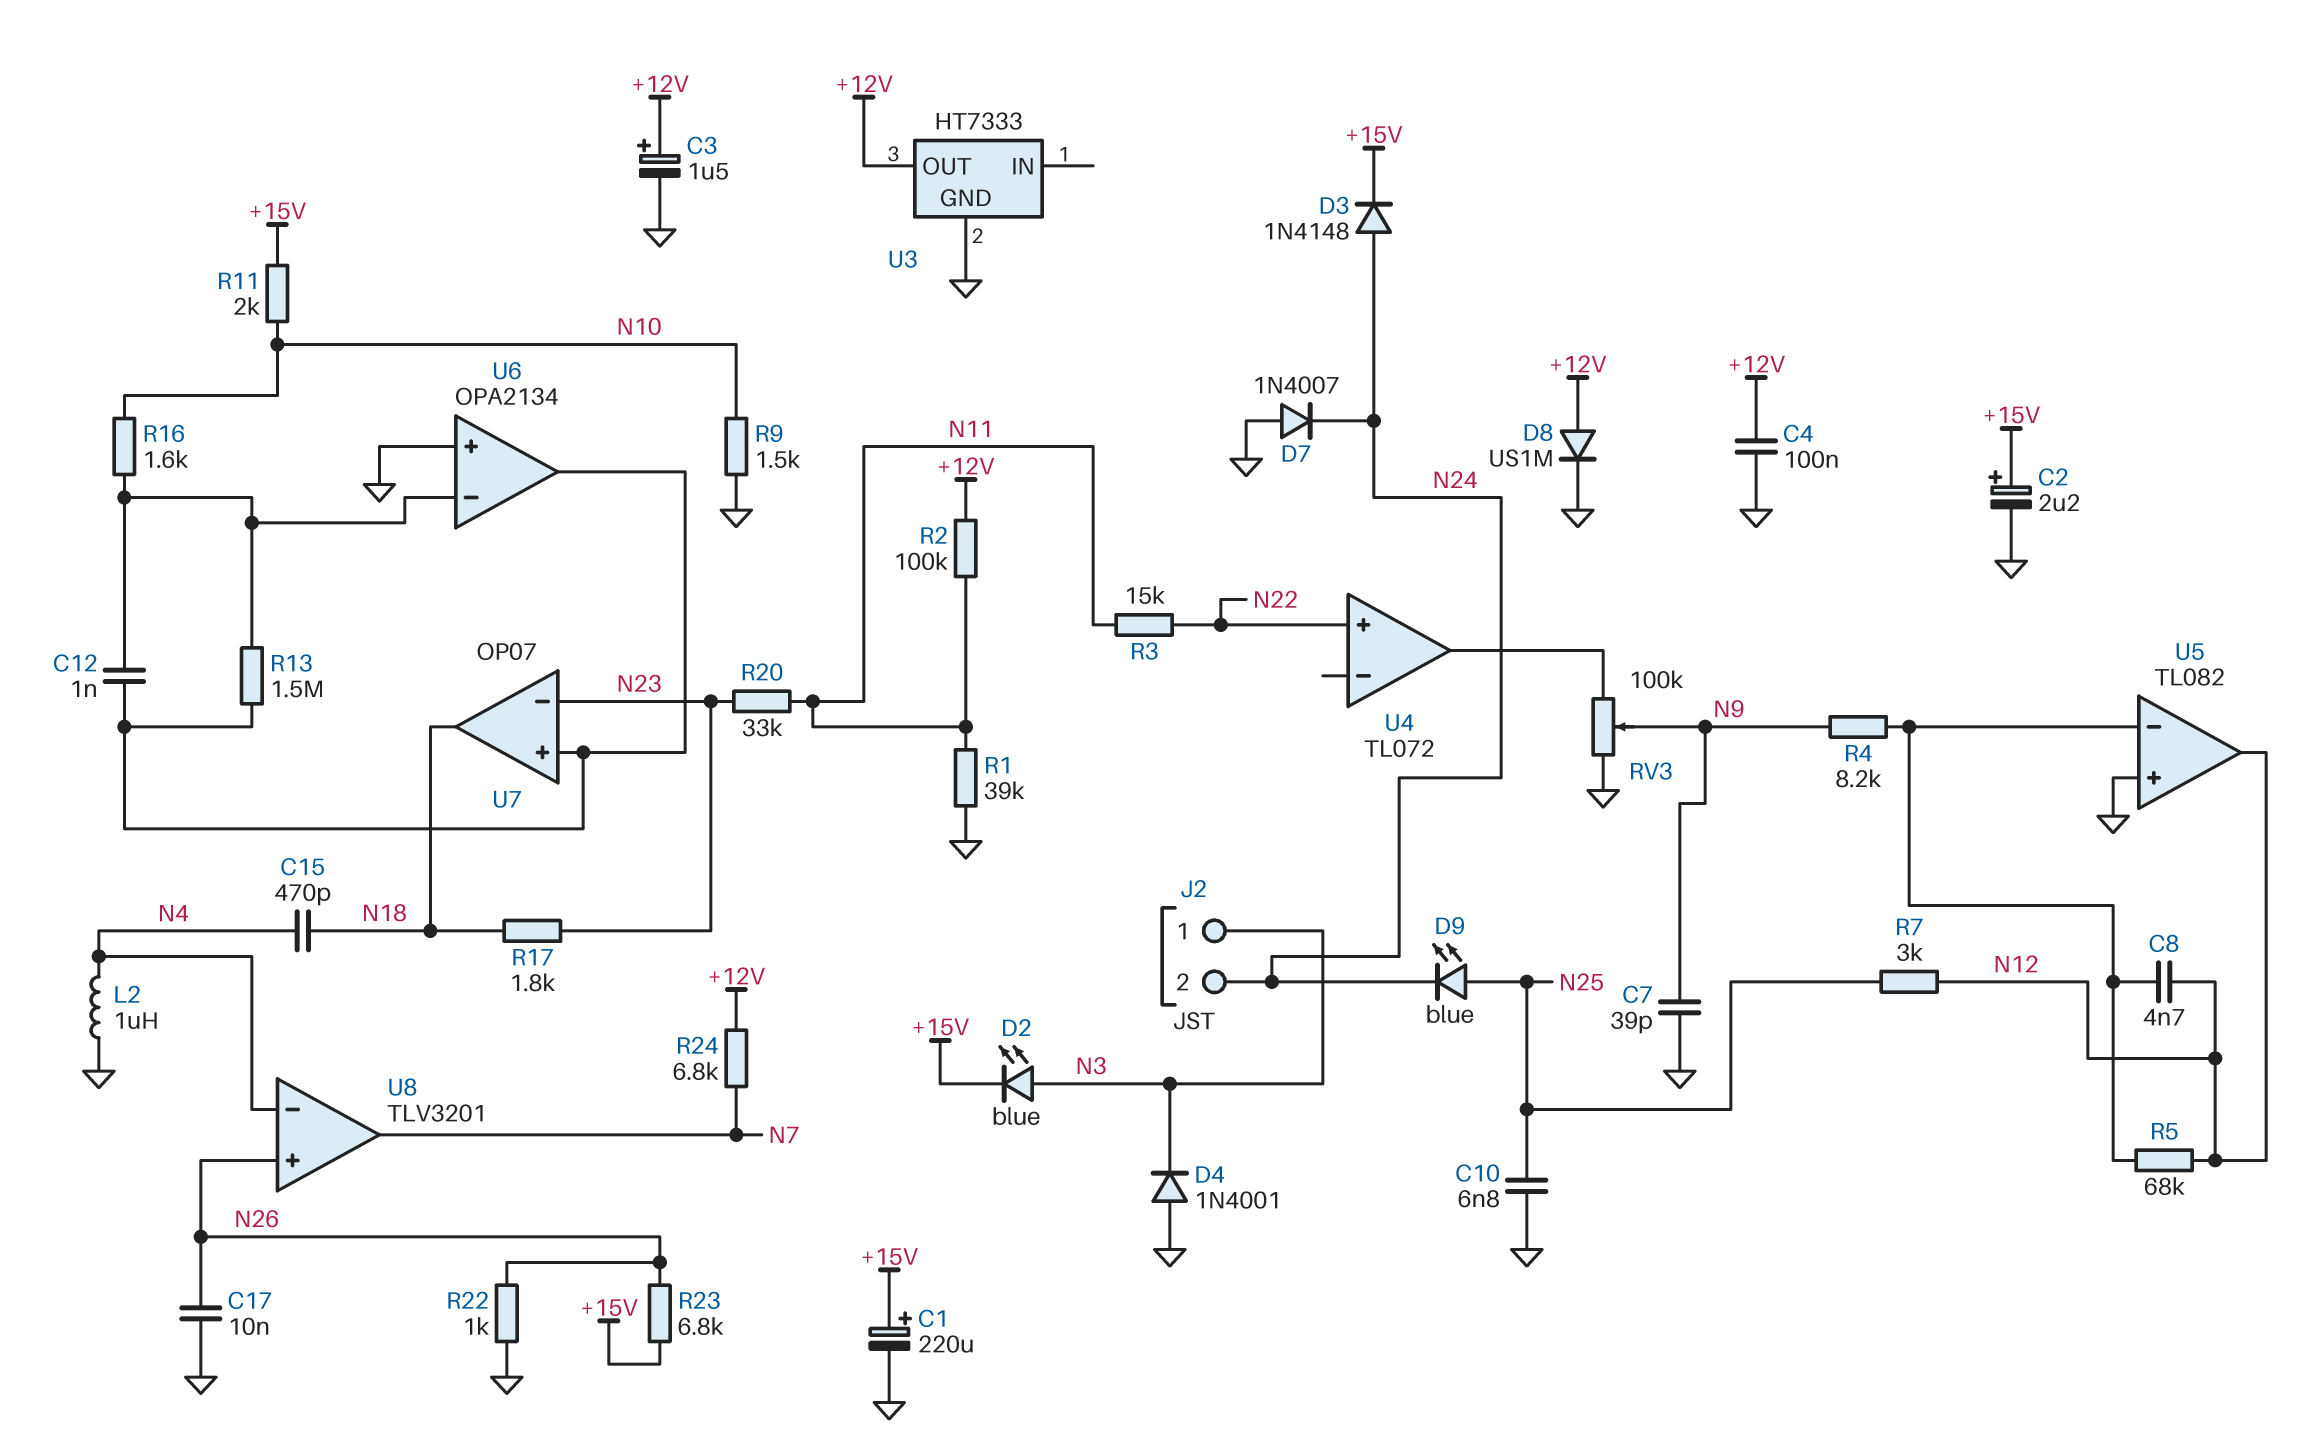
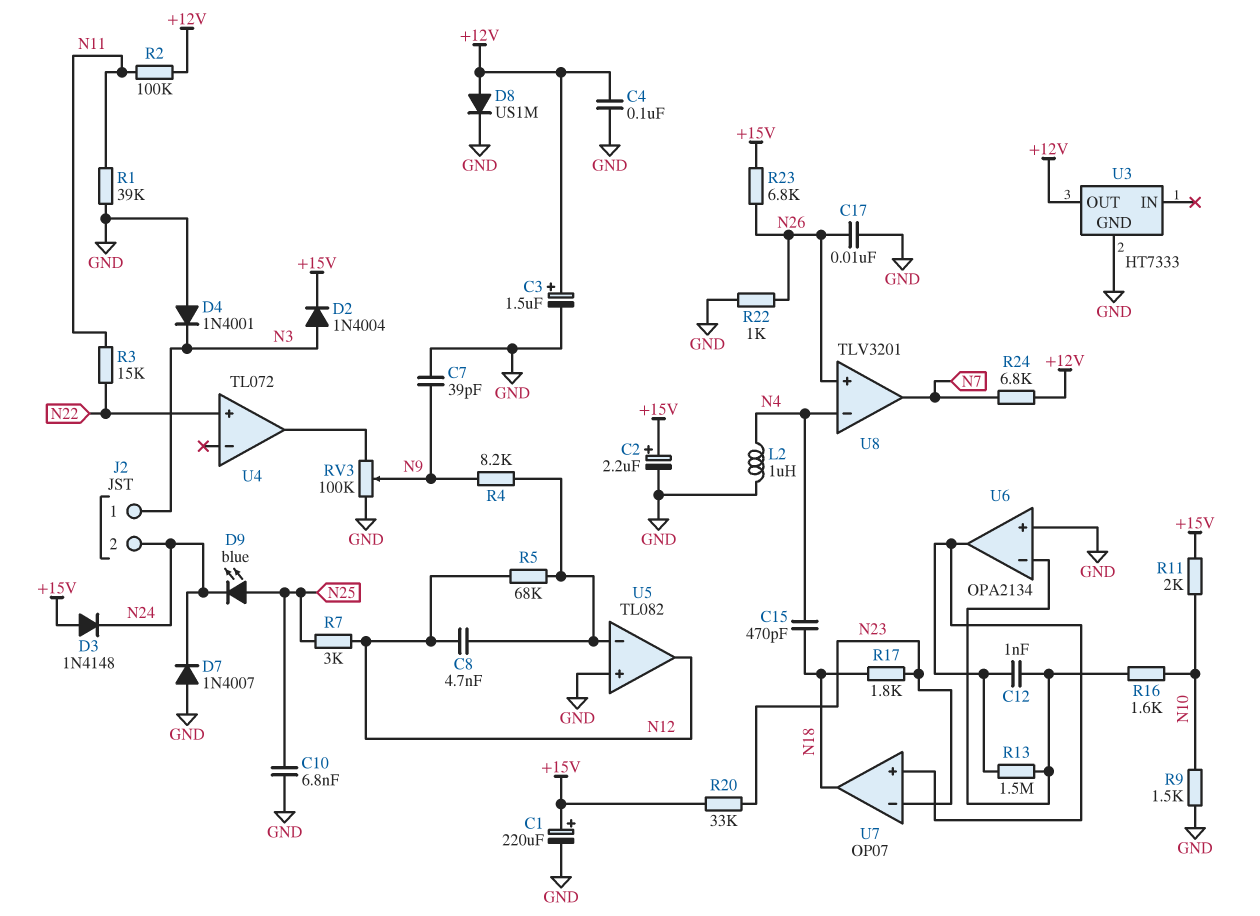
D2: LED blue (A N3, K +15V) -> diode 1N4004 (A N3, K +15V)
D3: diode 1N4148 (A N24, K +15V) -> diode 1N4148 (A +15V, K N24)
R20: 33k (N11, N23) -> 33k (+15V, N23)

